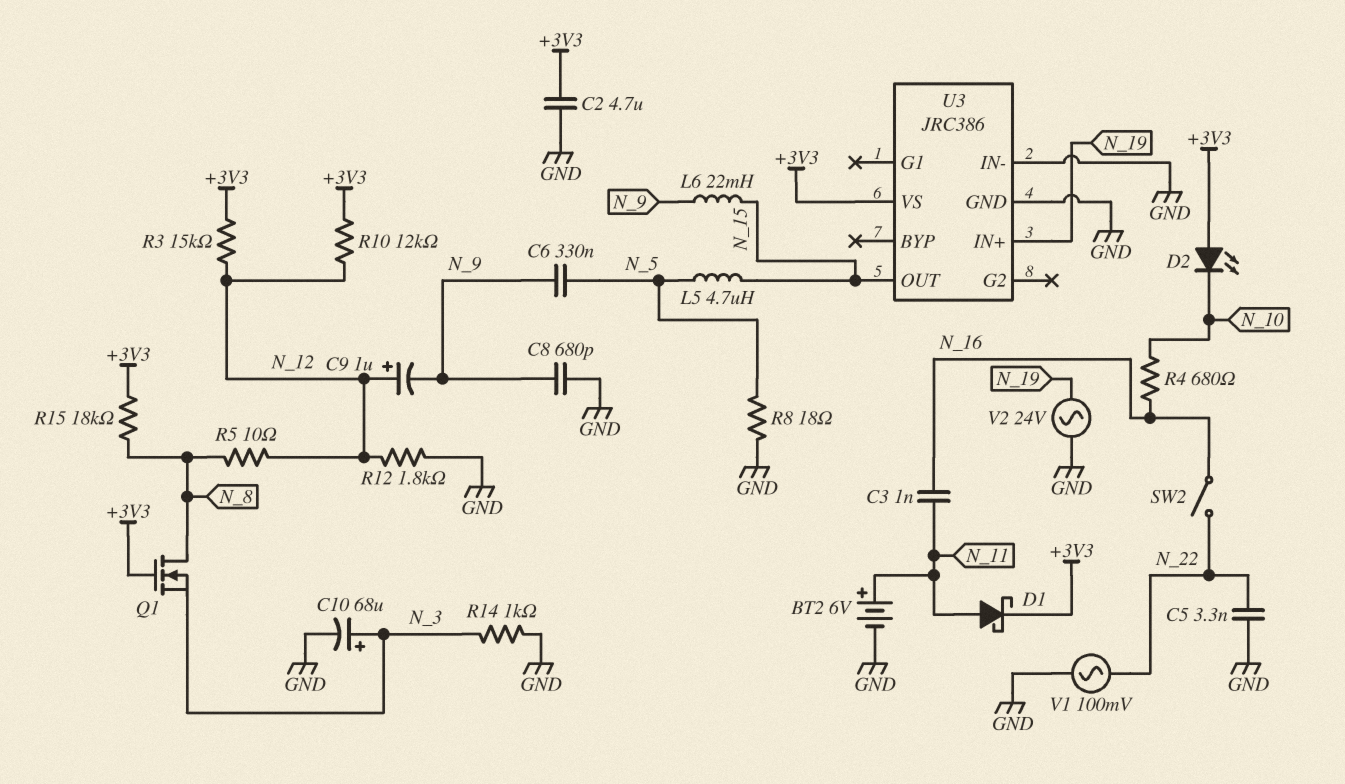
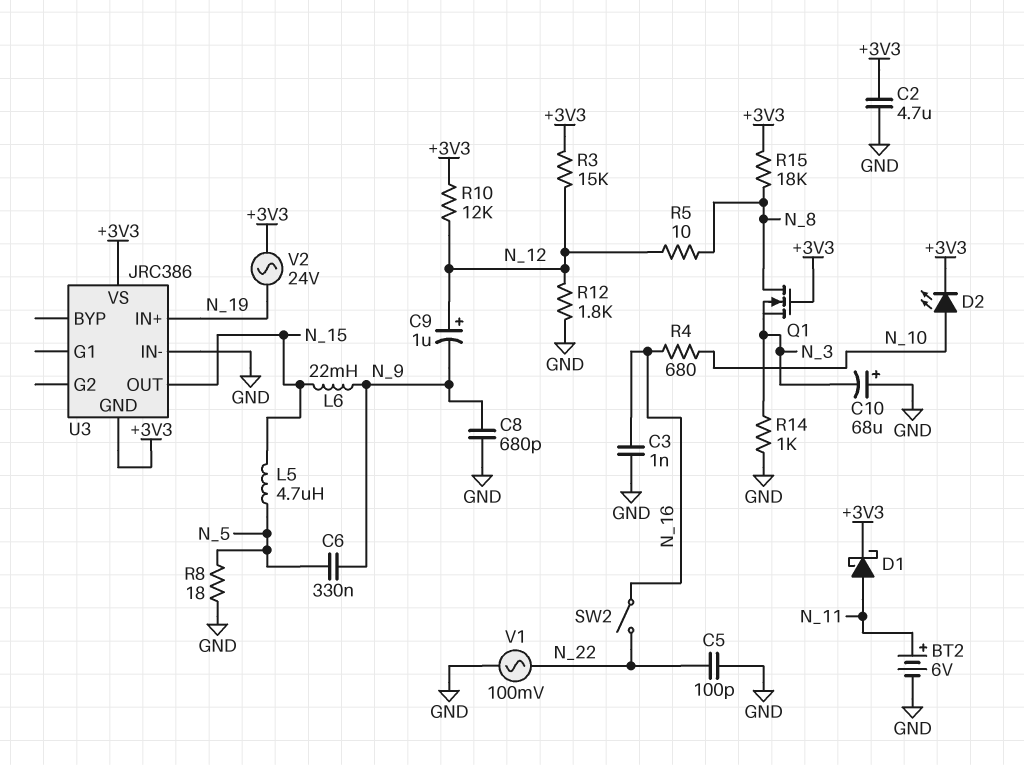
C3: 1nF (N_11, N_16) -> 1nF (GND, N_16)
C5: 3.3nF (GND, N_22) -> 100pF (GND, N_22)
C10: 68uF (plus N_3, minus GND) -> 68uF (plus GND, minus N_3)
D2: LED (A +3V3, K N_10) -> LED (A N_10, K +3V3)
U3 pin GND: GND -> +3V3
V2: AC 24V (GND, N_19) -> AC 24V (+3V3, N_19)

